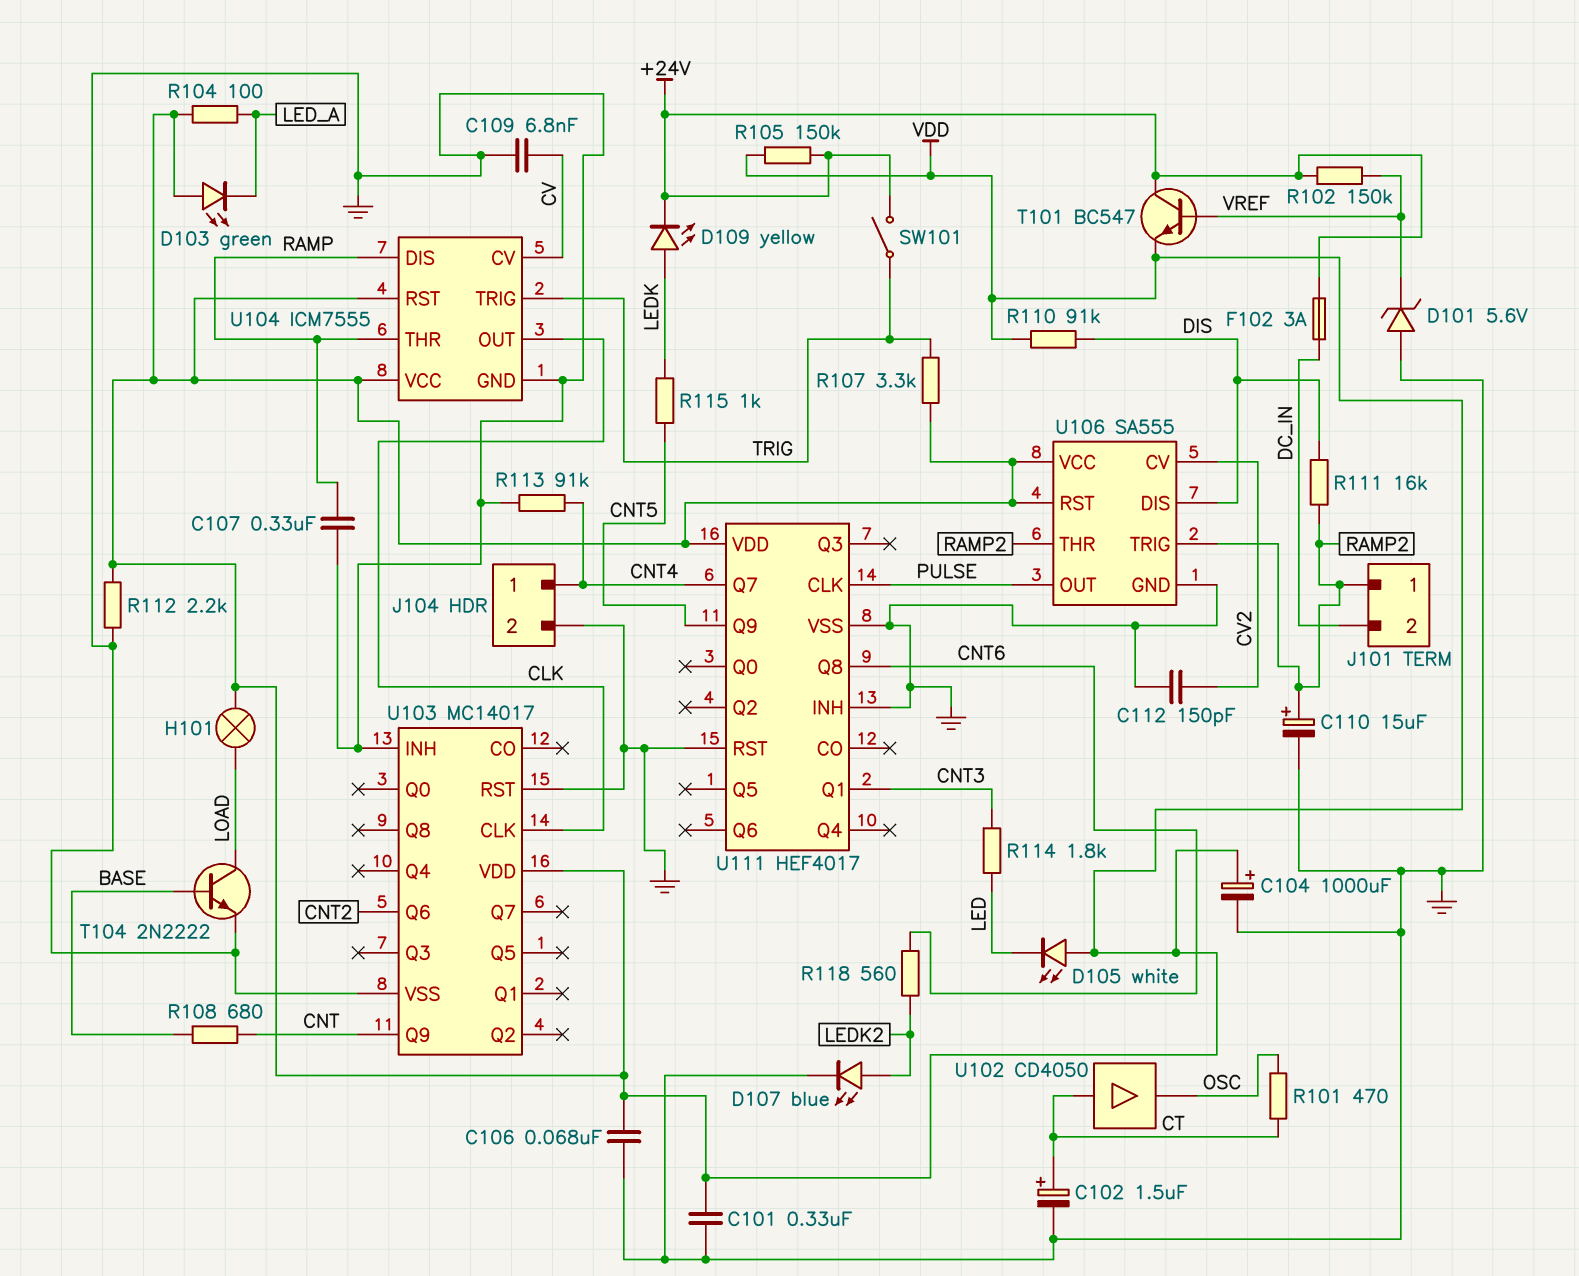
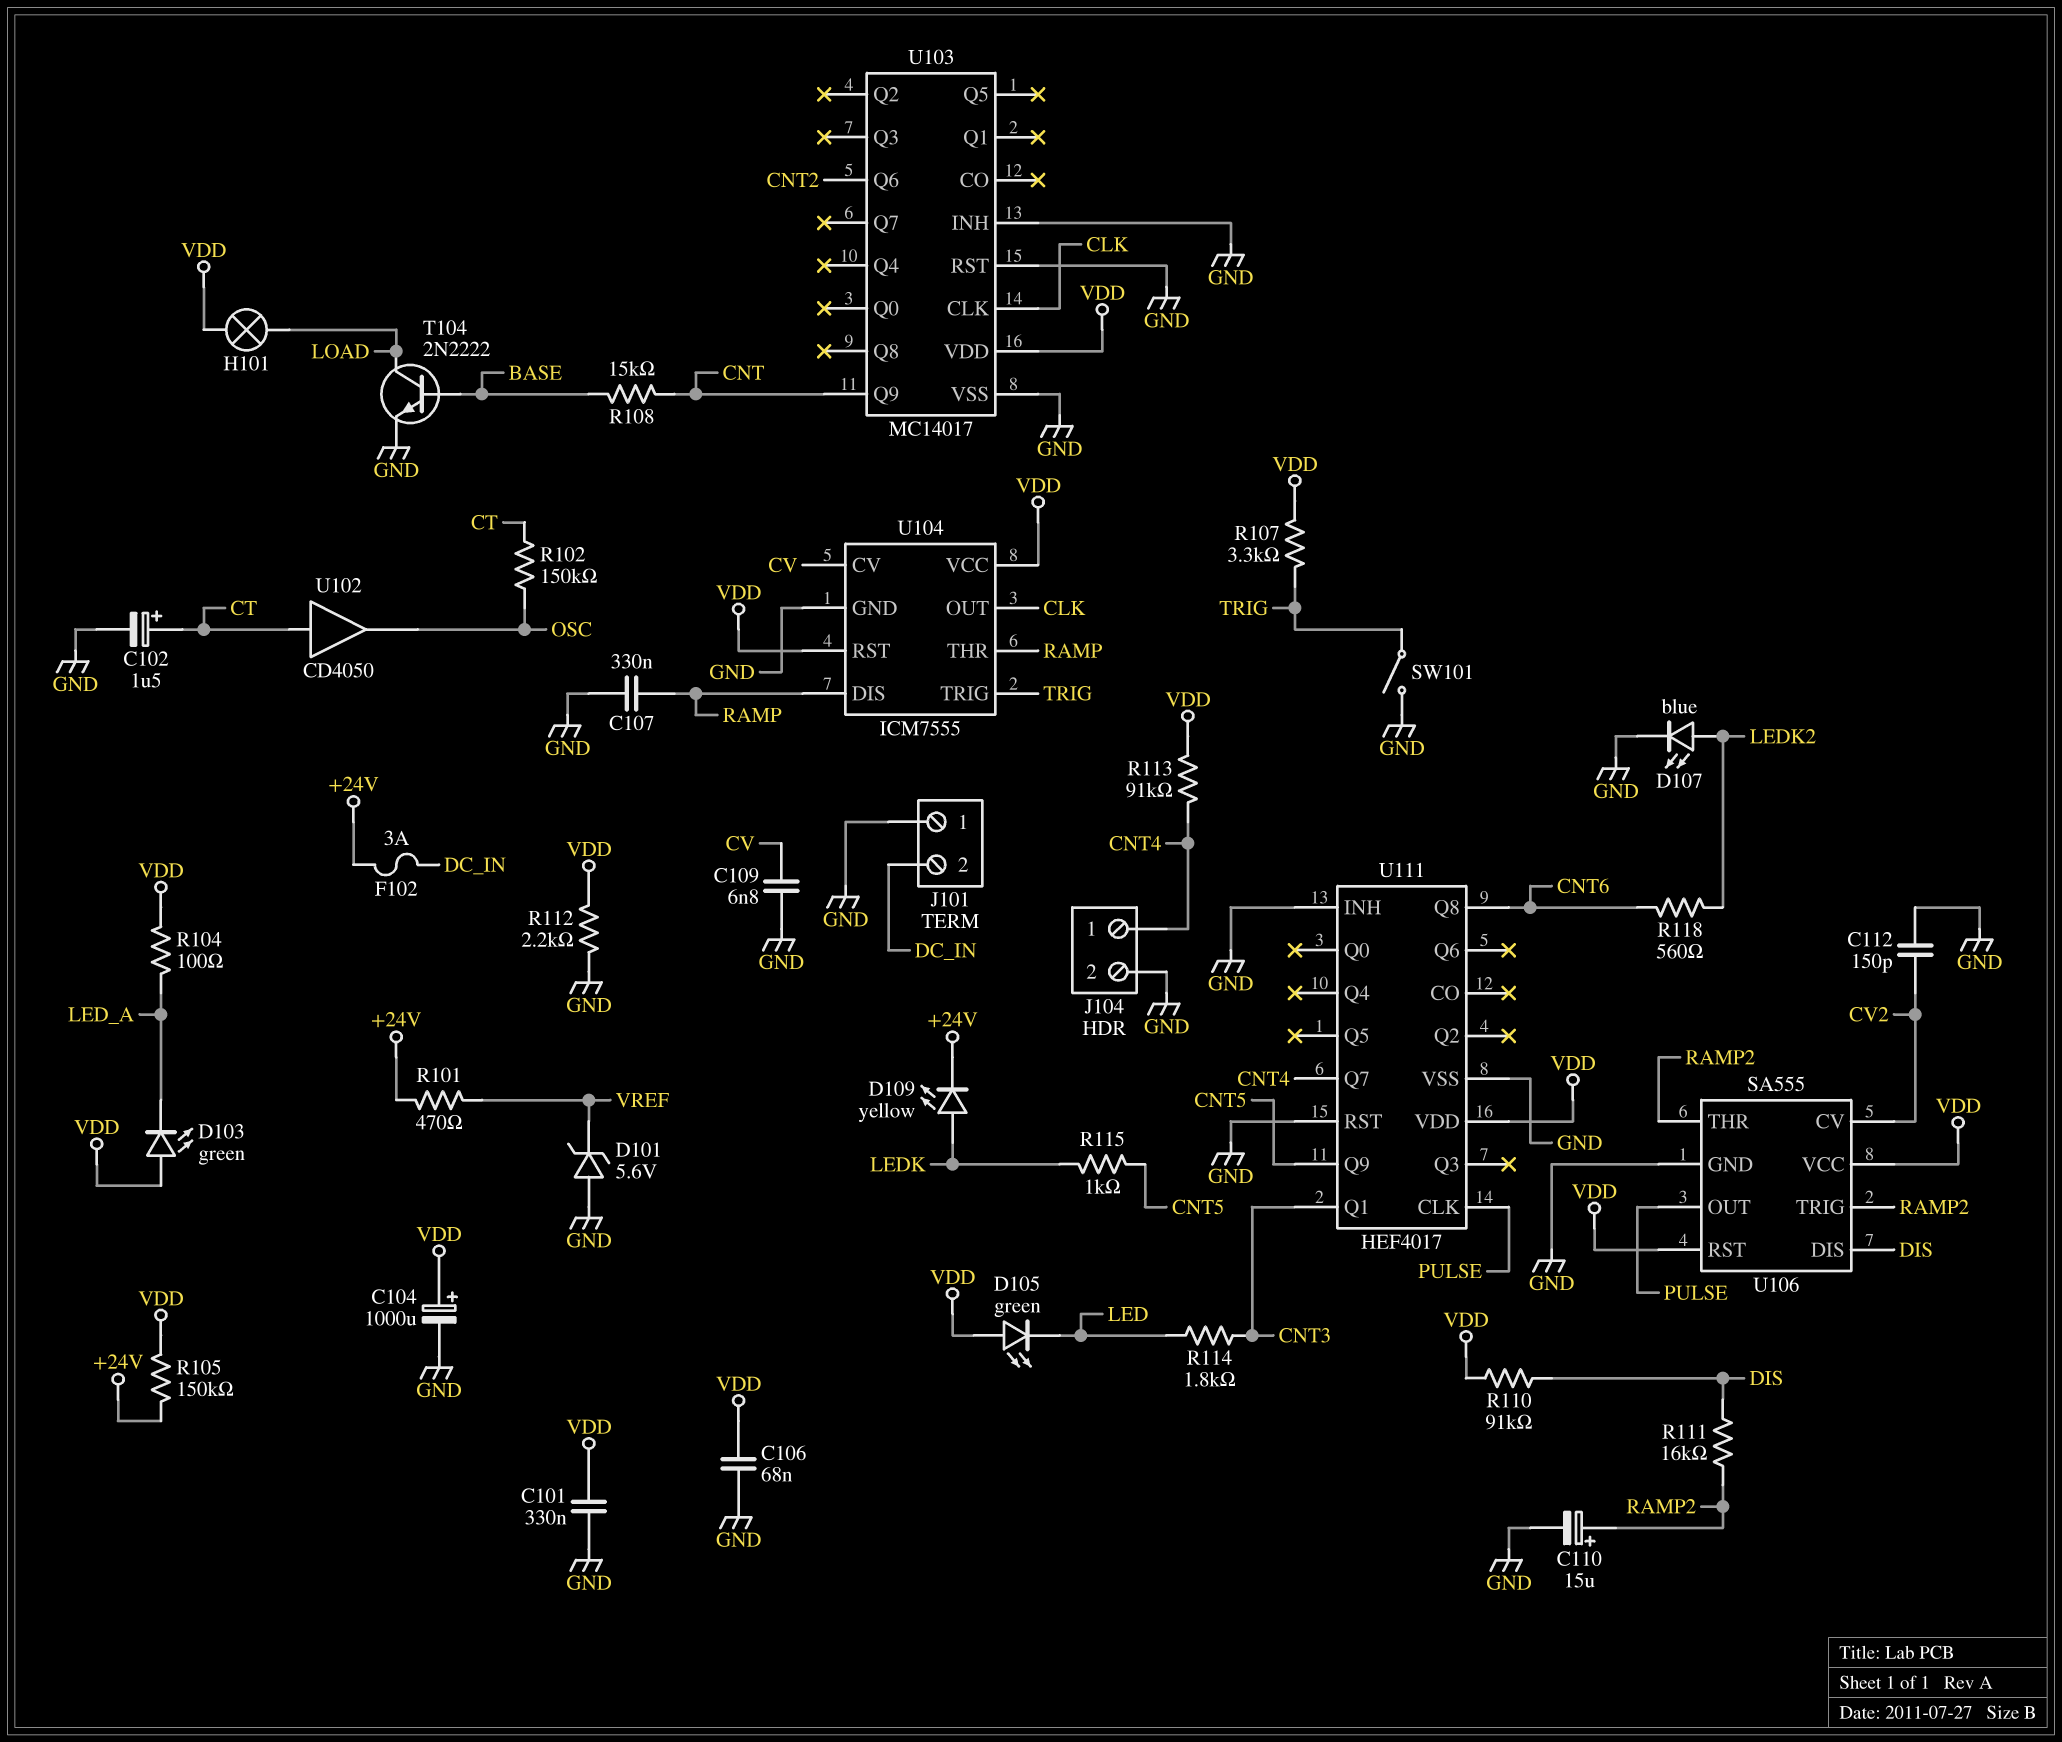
D105: LED white (A VDD, K LED) -> LED green (A VDD, K LED)
J101 pin 1: RAMP2 -> GND
R101: 470 (CT, OSC) -> 470 (+24V, VREF)
R102: 150k (+24V, VREF) -> 150k (CT, OSC)
R108: 680 (BASE, CNT) -> 15k (BASE, CNT)
R113: 91k (CNT4, GND) -> 91k (CNT4, VDD)
SW101: switch (+24V, TRIG) -> switch (GND, TRIG)
T101: NPN BC547 (B VREF, C +24V, E VDD) -> none

